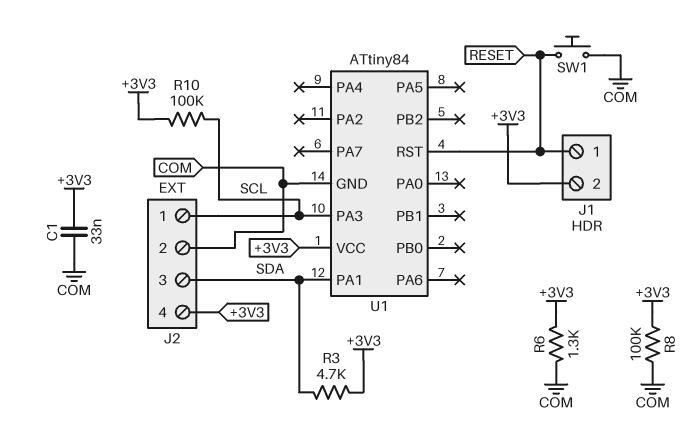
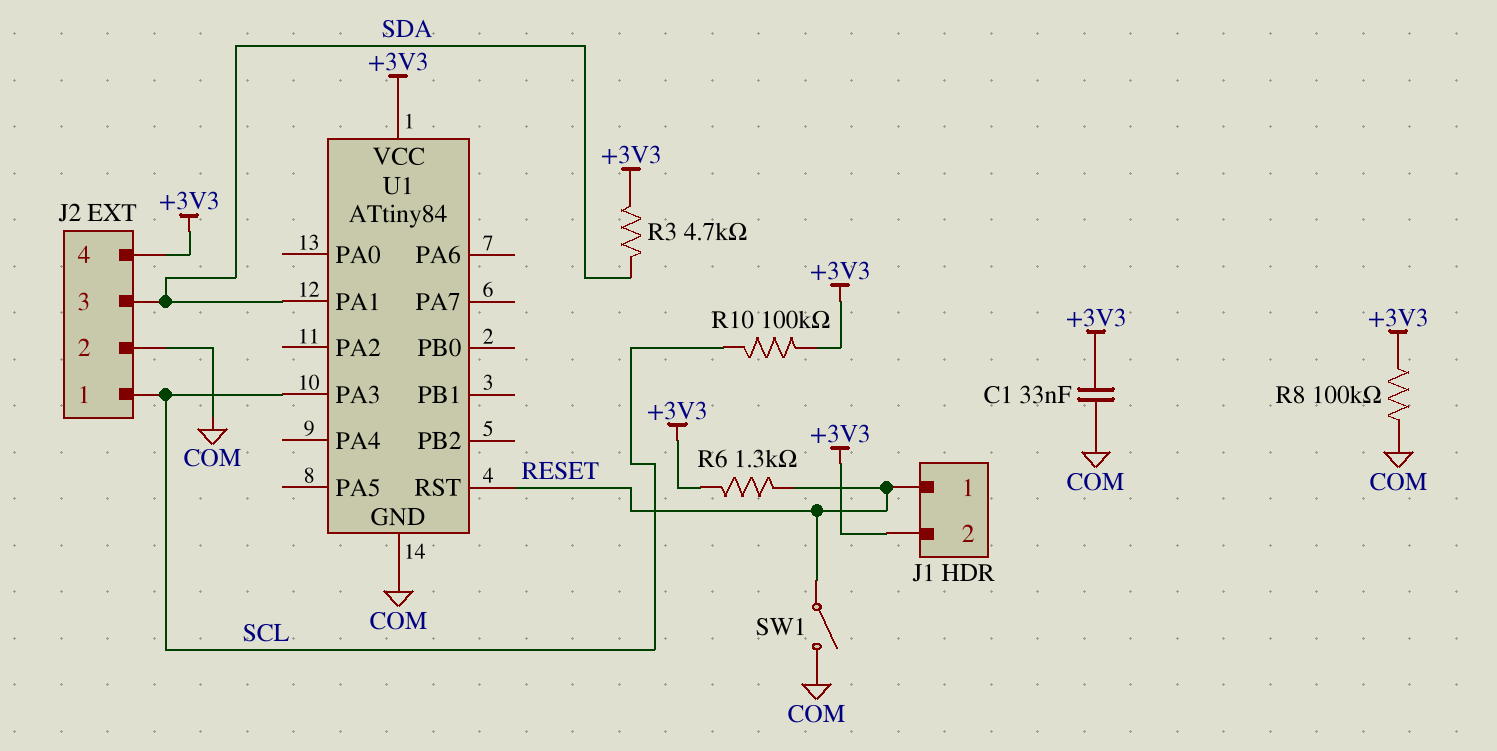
R6: 1.3k (+3V3, COM) -> 1.3k (+3V3, RESET)
SW1: button (COM, RESET) -> switch (COM, RESET)

